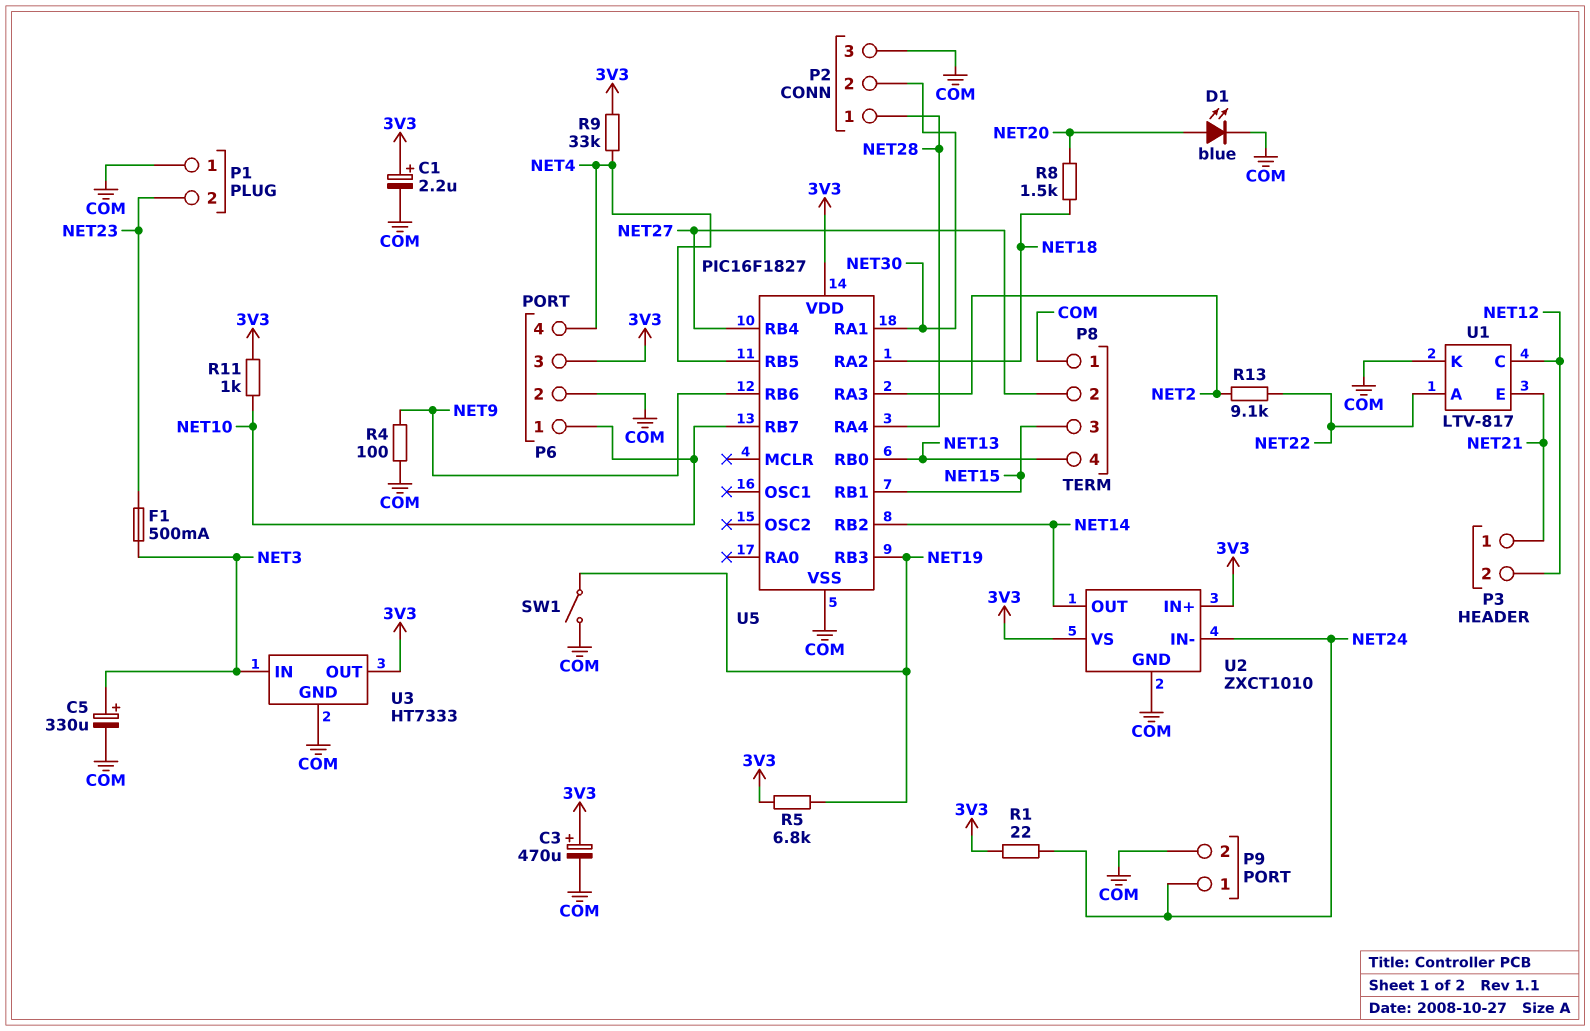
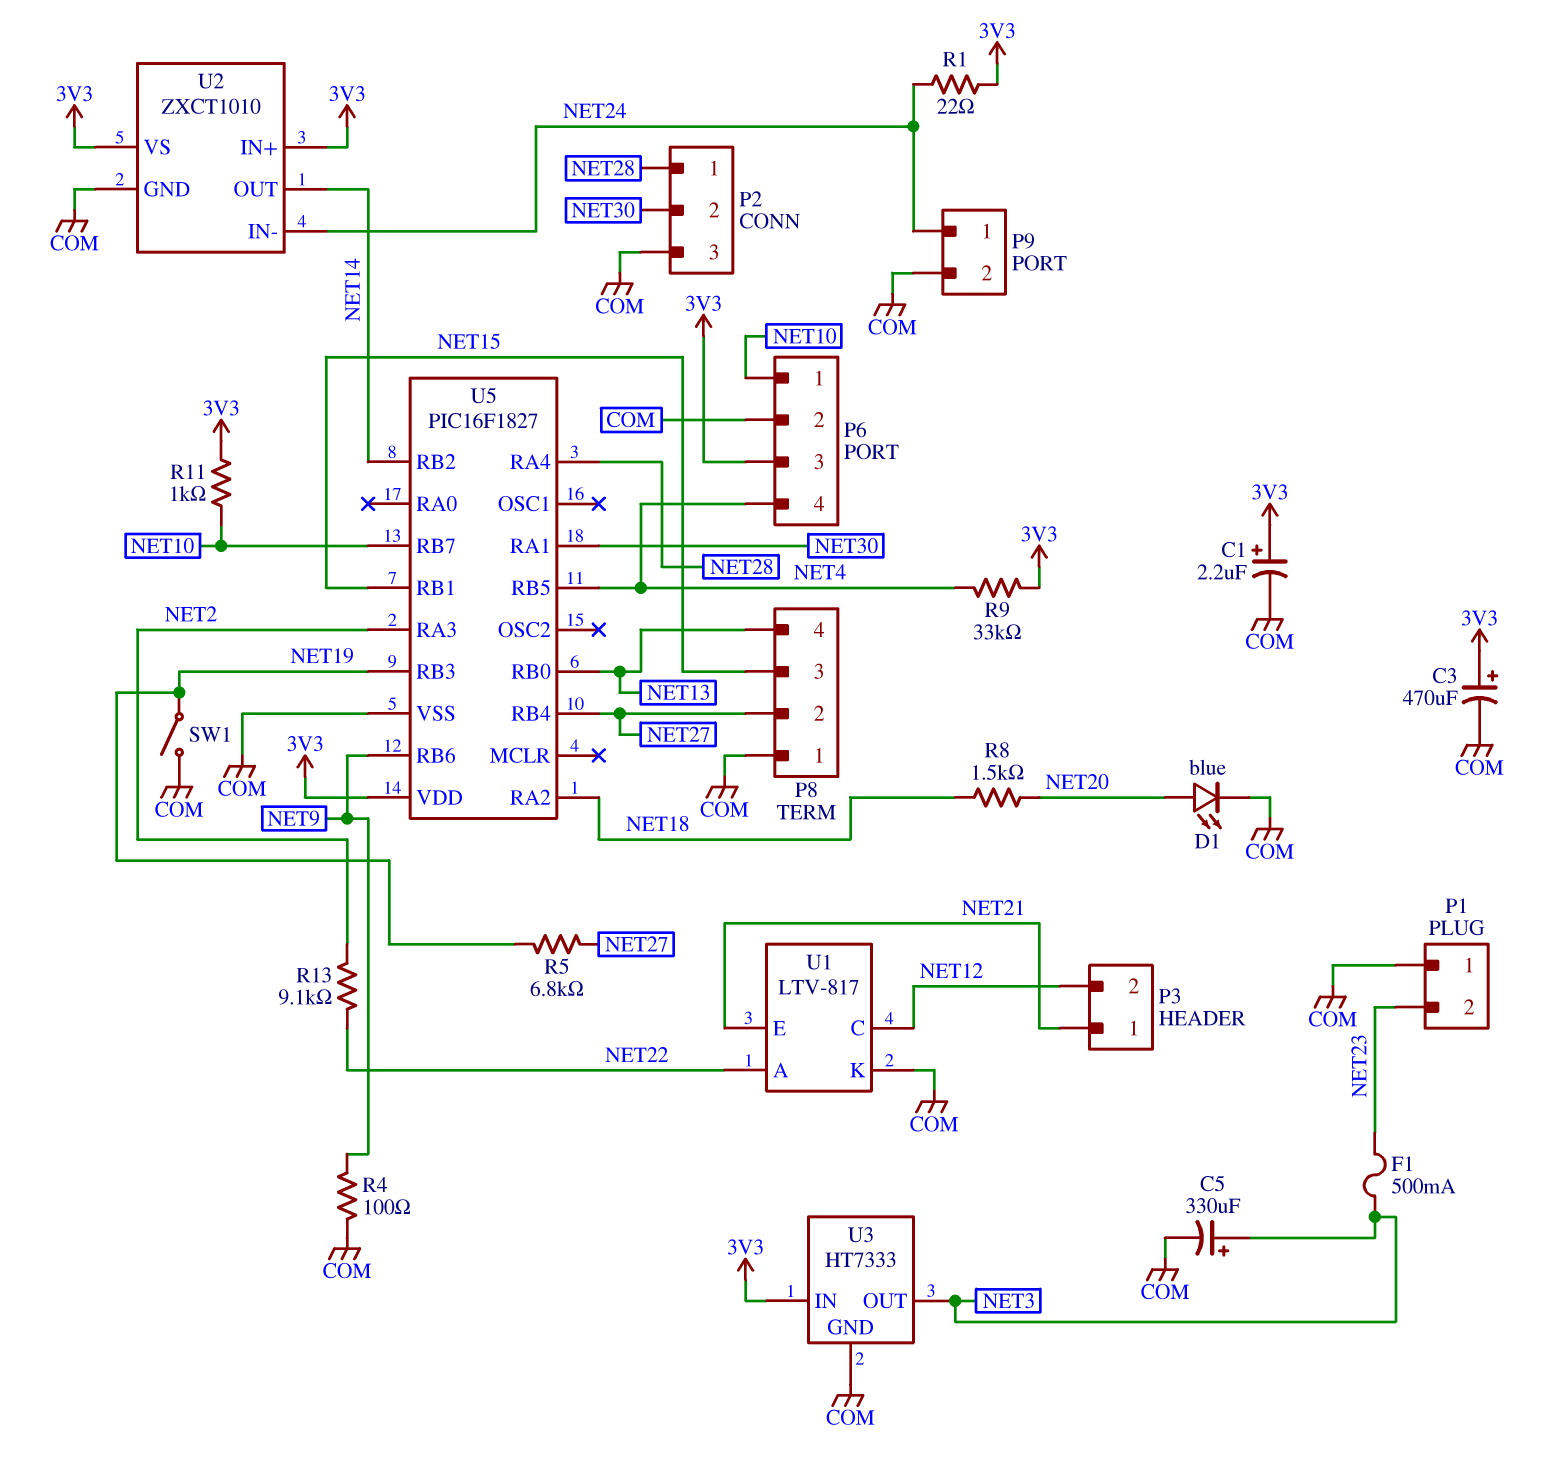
R5: 6.8k (3V3, NET19) -> 6.8k (NET19, NET27)
U3 pin IN: NET3 -> 3V3
U3 pin OUT: 3V3 -> NET3

